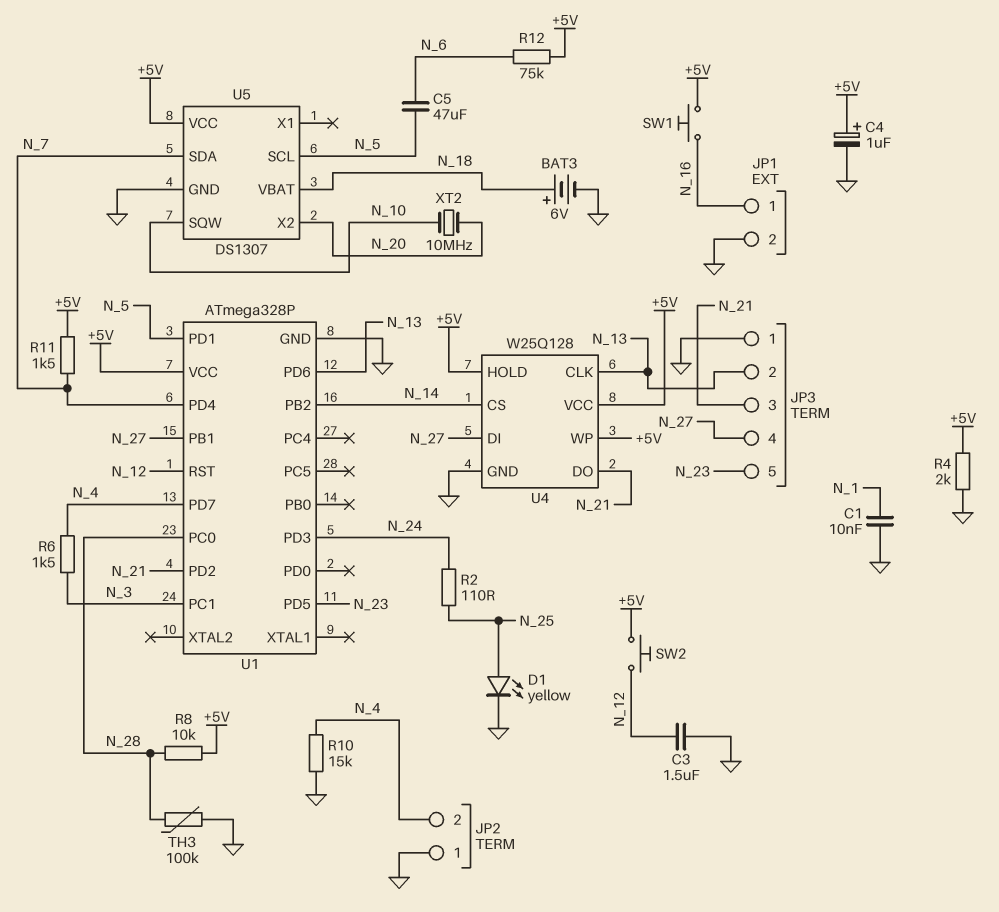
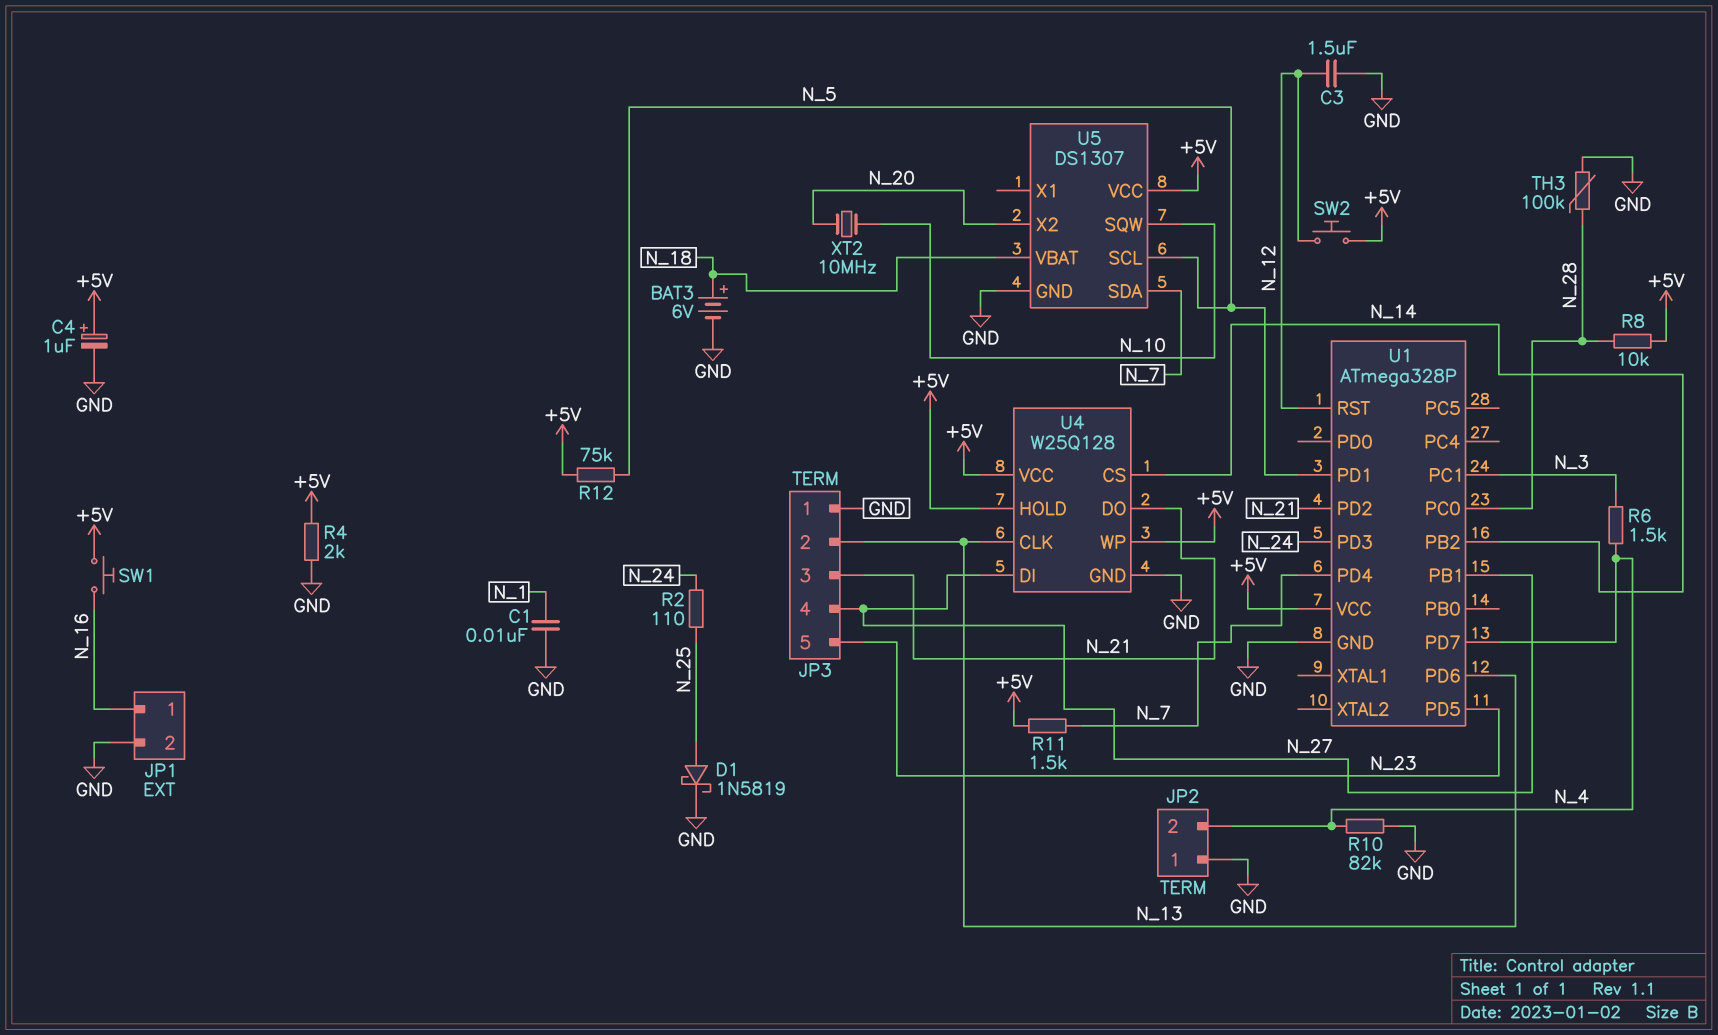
C5: 47uF (N_5, N_6) -> none
D1: LED yellow (A N_25, K GND) -> schottky 1N5819 (A N_25, K GND)
R10: 15k (GND, N_4) -> 82k (GND, N_4)
R12: 75k (+5V, N_6) -> 75k (+5V, N_5)

